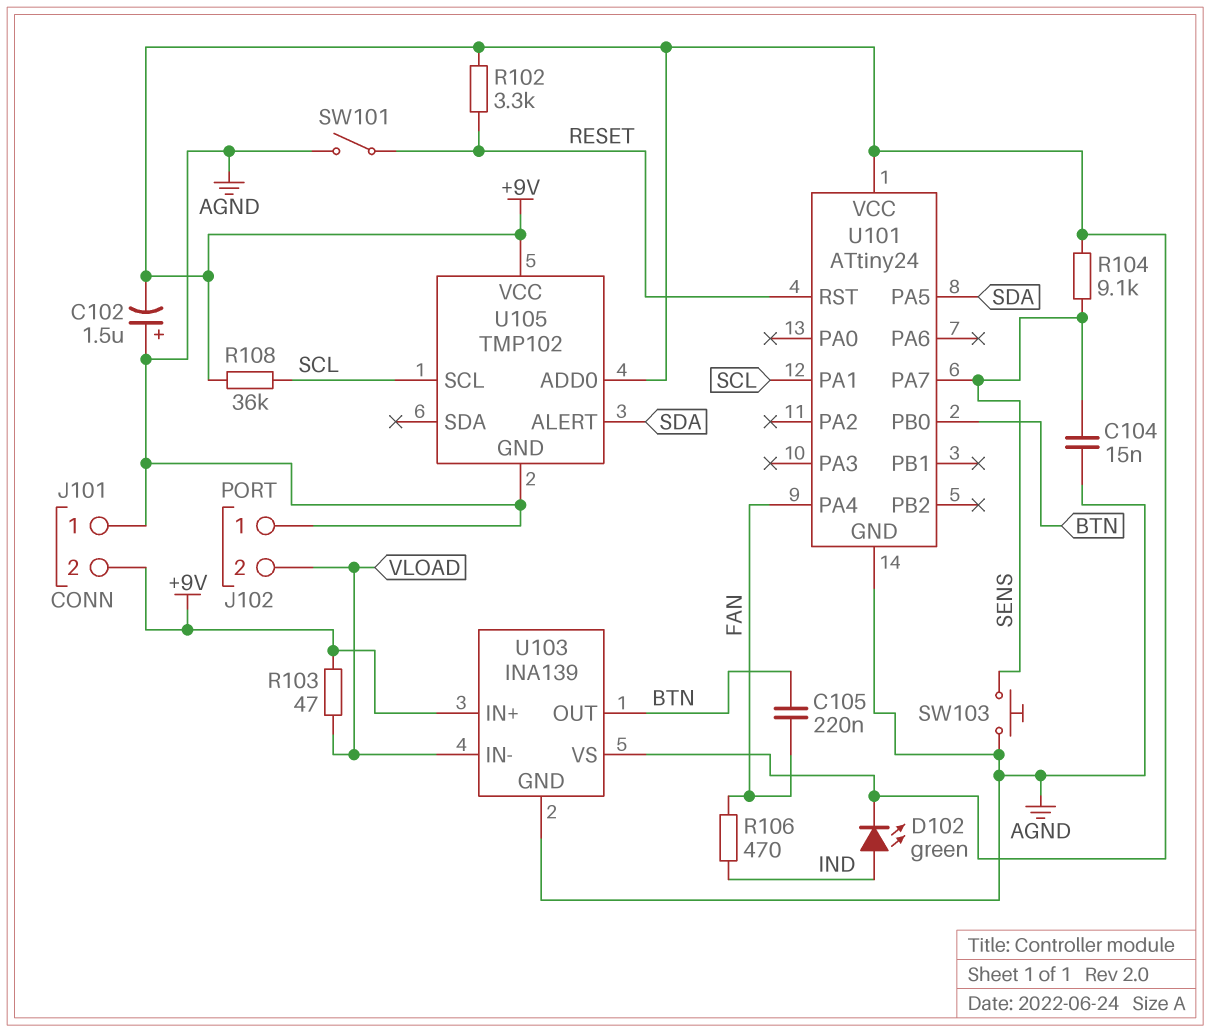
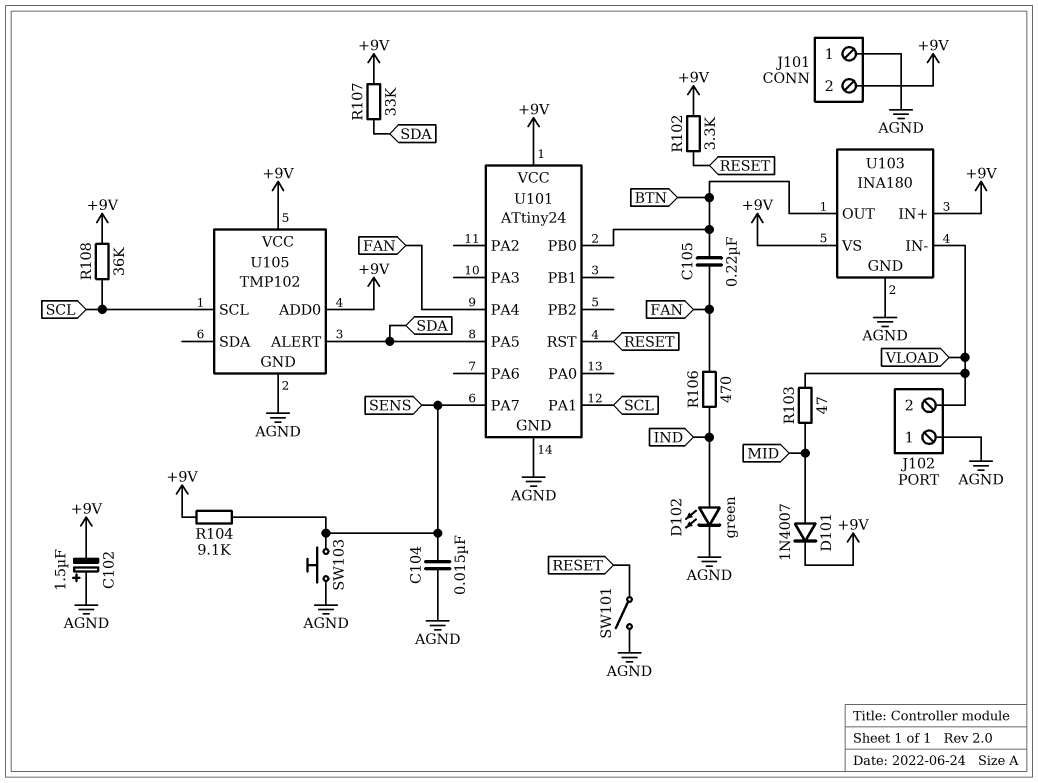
D101: none -> diode 1N4007 (A MID, K +9V)
D102: LED green (A IND, K +9V) -> LED green (A IND, K AGND)
R103: 47 (+9V, VLOAD) -> 47 (MID, VLOAD)
R107: none -> 33k (+9V, SDA)
U103: INA139 -> INA180

